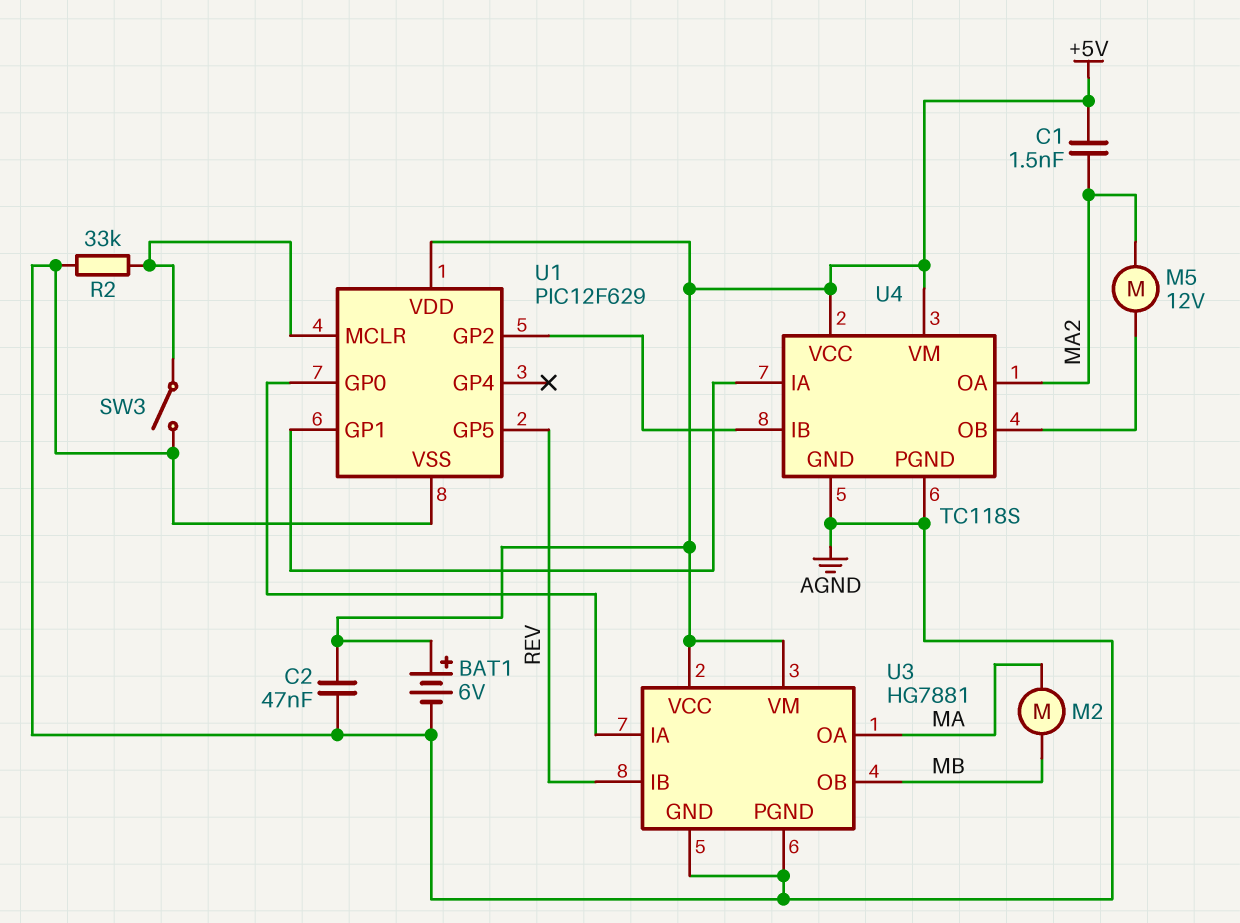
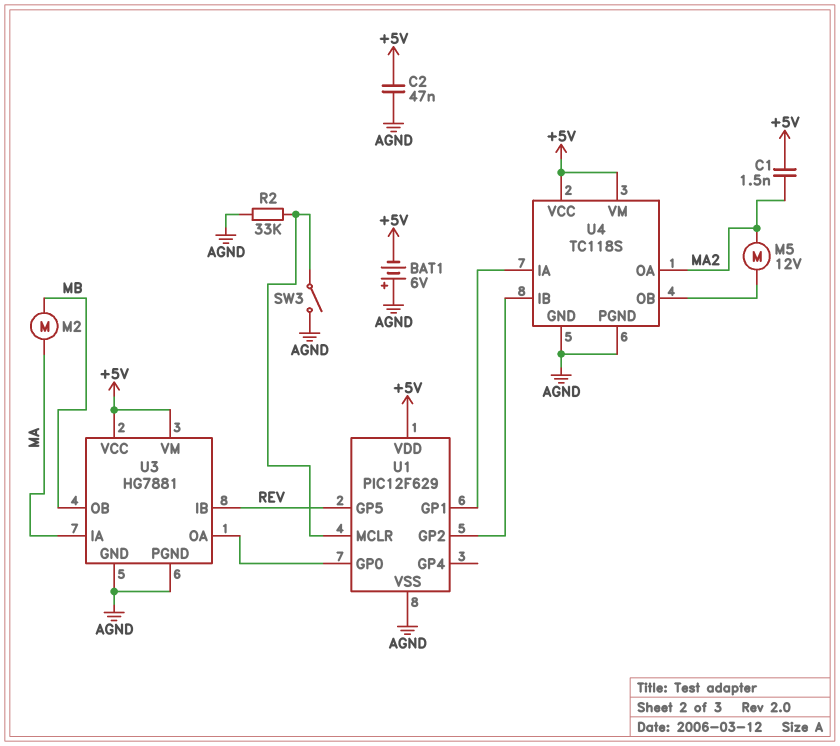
BAT1: 6V (plus +5V, minus AGND) -> 6V (plus AGND, minus +5V)
U3 pin IA: U1/GP0 -> MA
U3 pin OA: MA -> U1/GP0

